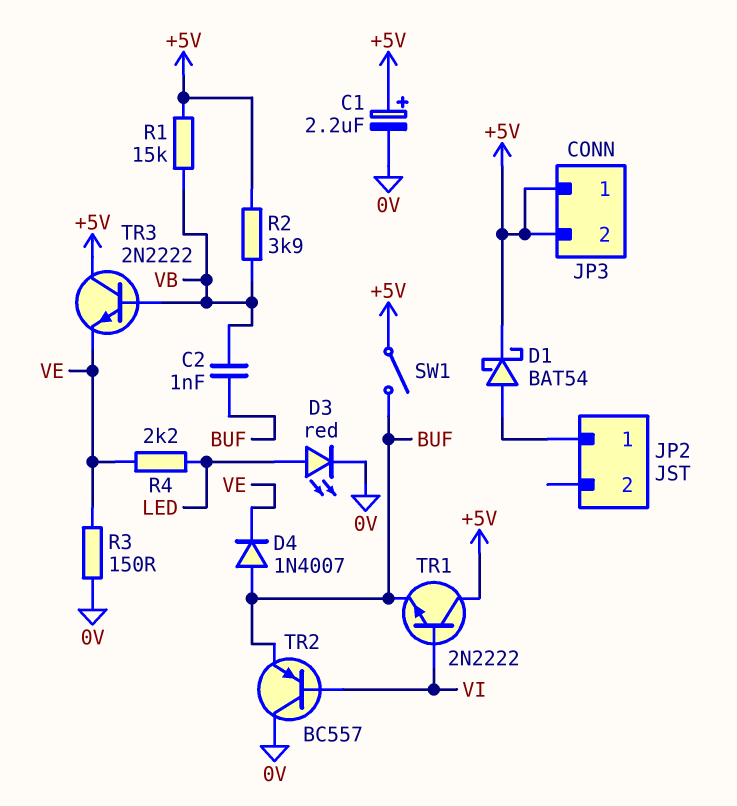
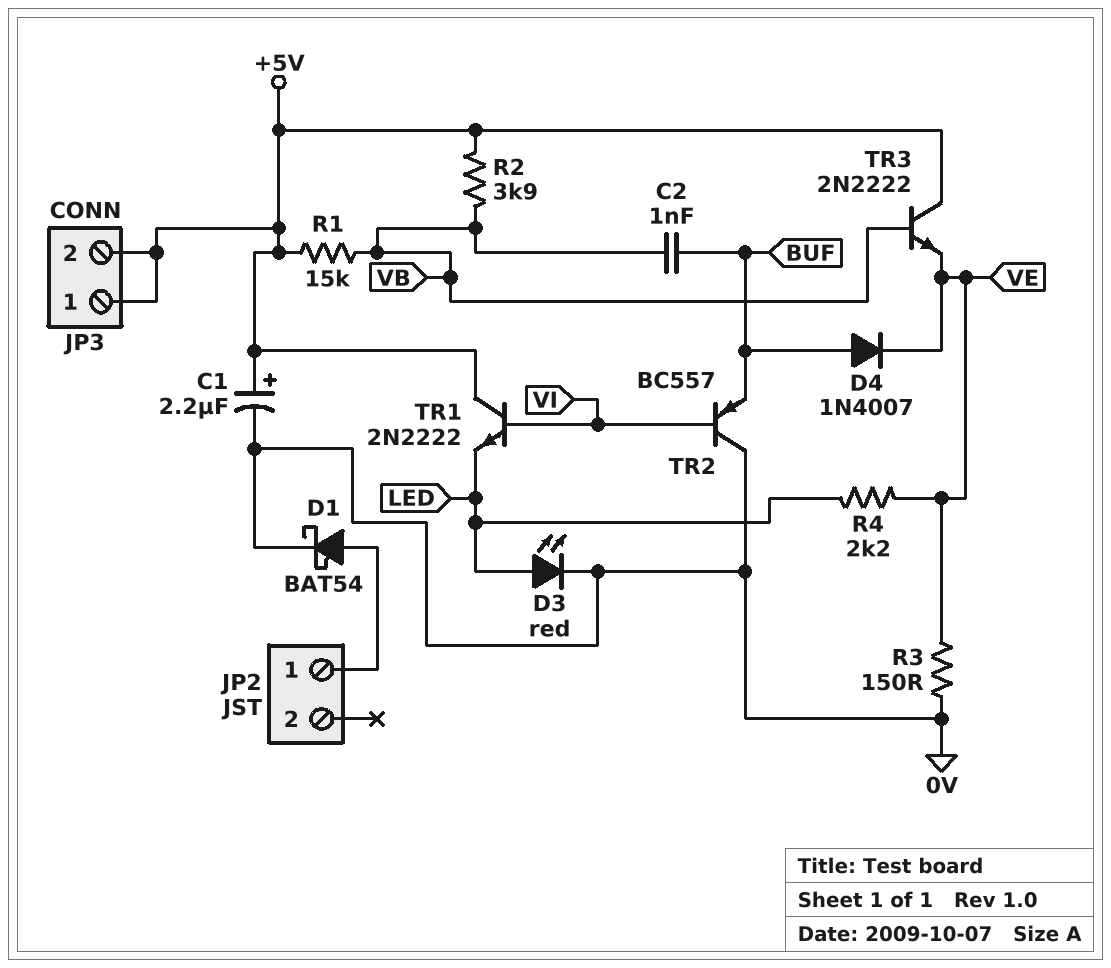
D1: schottky BAT54 (A JP2/1, K +5V) -> schottky BAT54 (A JP2/1, K 0V)
SW1: switch (+5V, BUF) -> none
TR1: NPN 2N2222 (B VI, C +5V, E BUF) -> NPN 2N2222 (B VI, C +5V, E LED)

